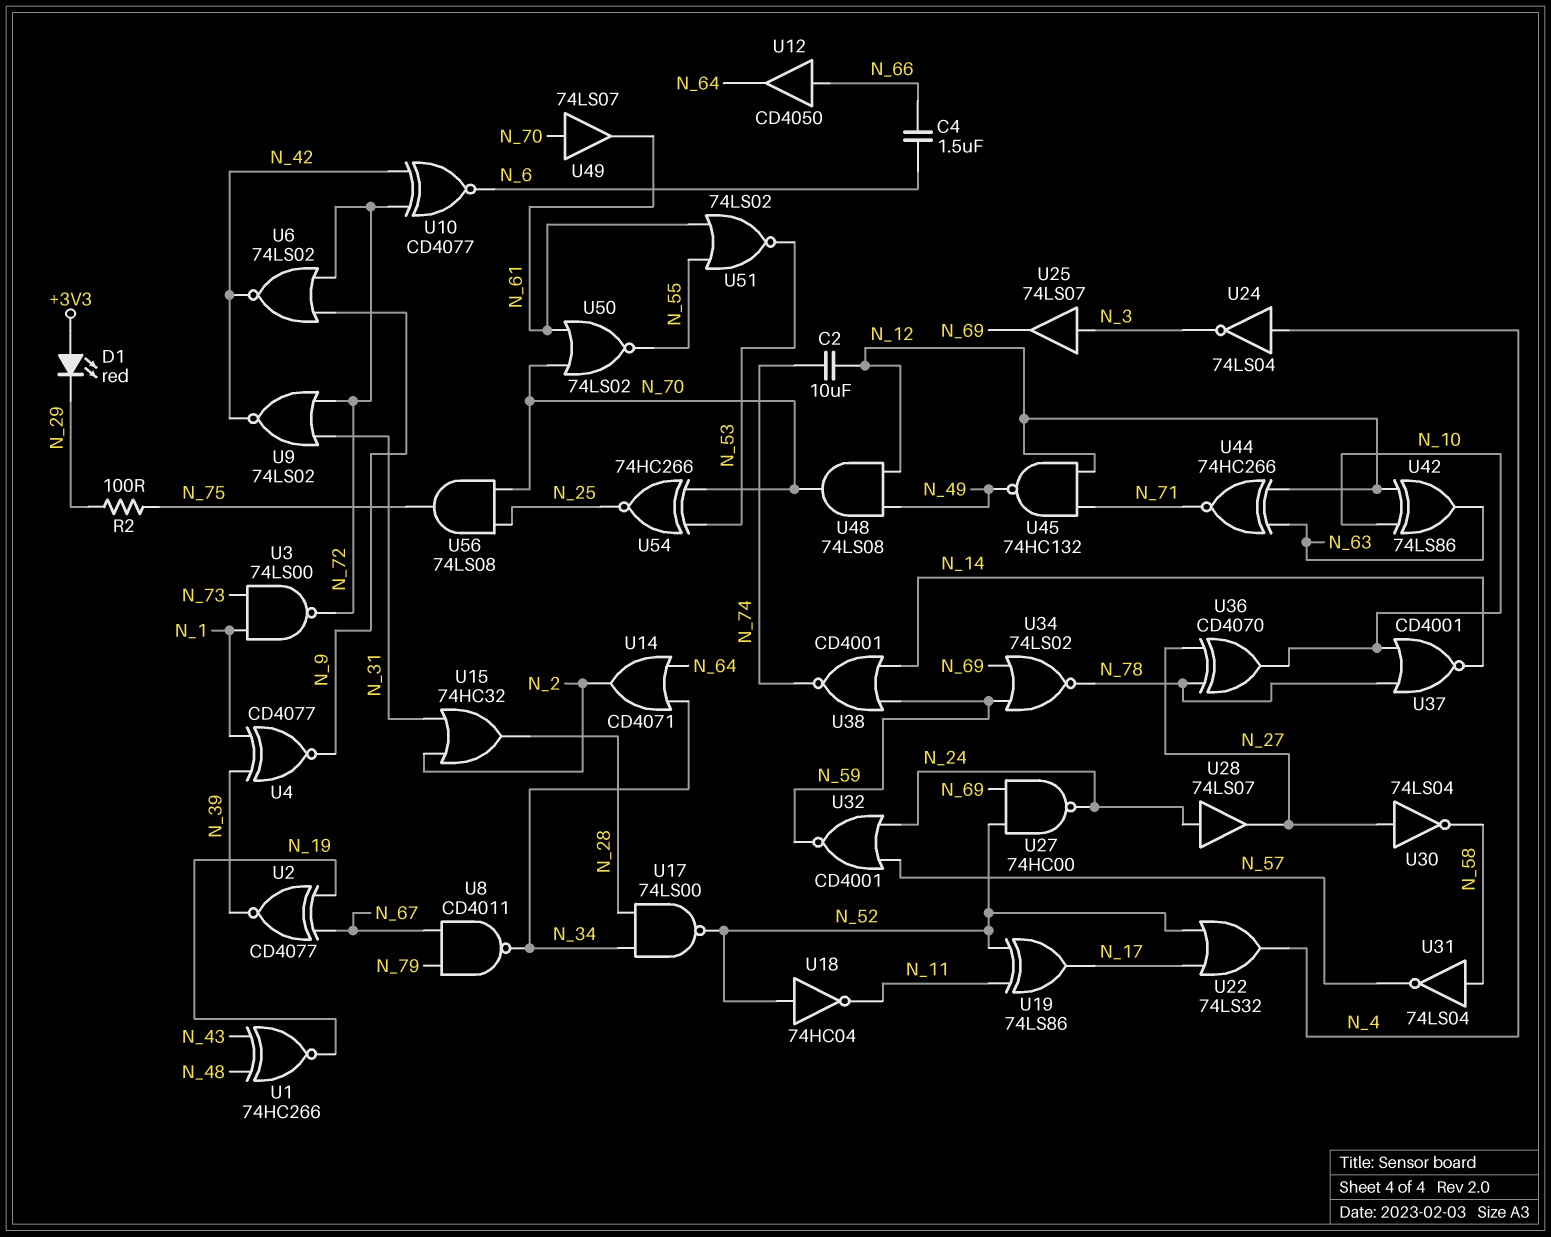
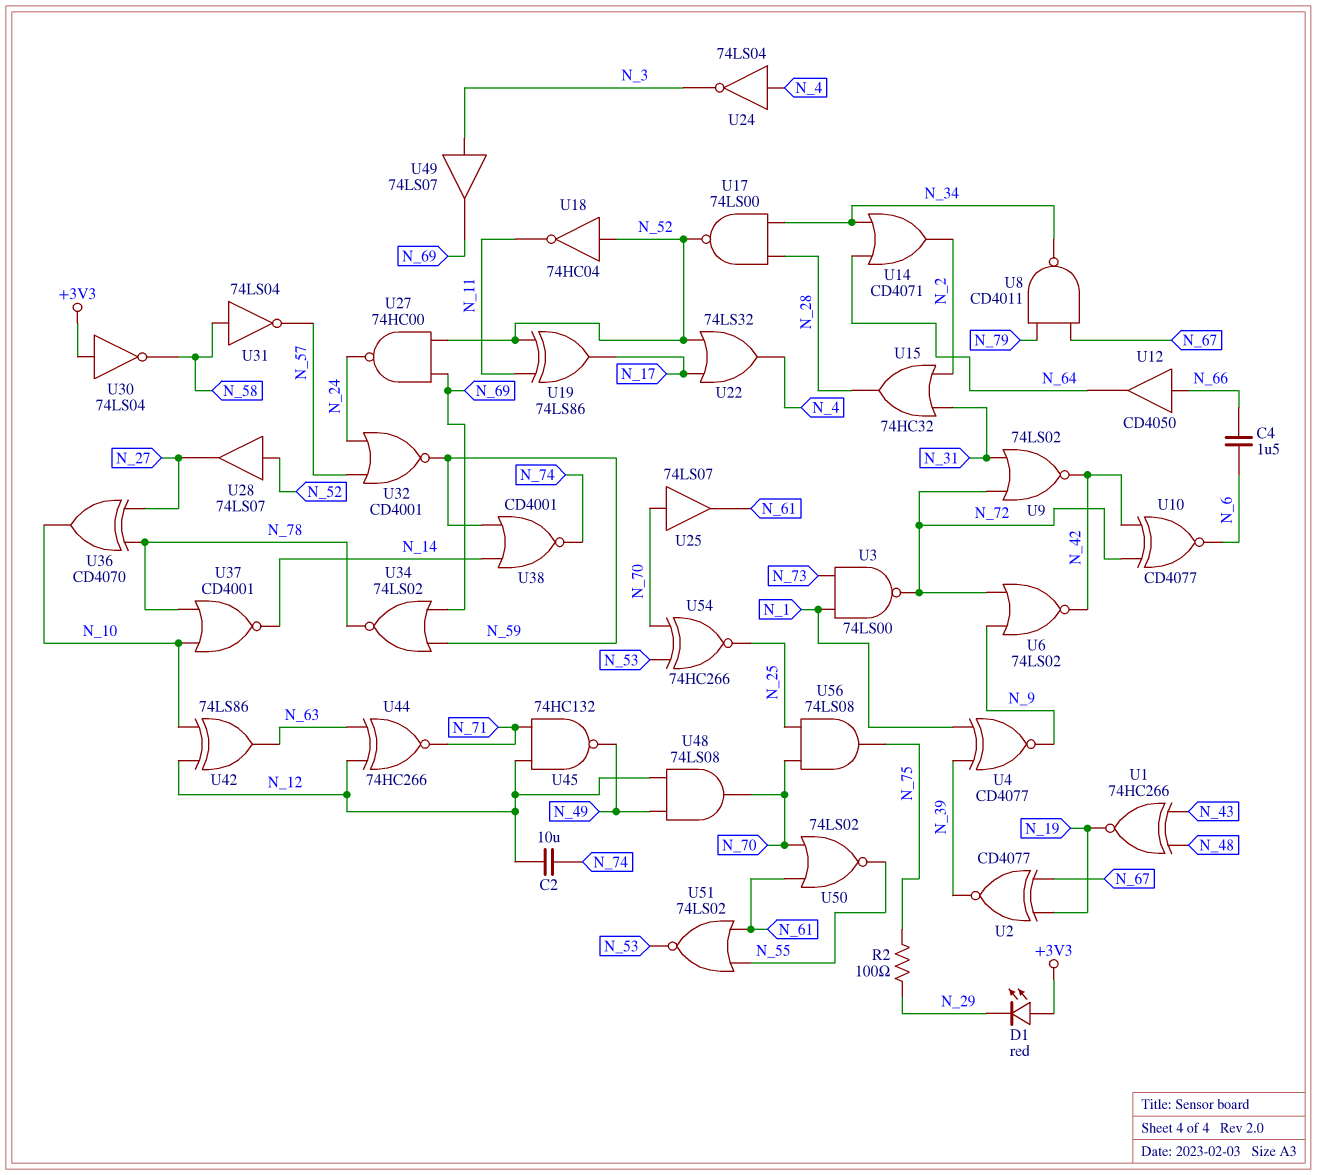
U25: buffer 74LS07 (in N_3, out N_69) -> buffer 74LS07 (in N_70, out N_61)
U28: buffer 74LS07 (in N_24, out N_27) -> buffer 74LS07 (in N_52, out N_27)
U30: NOT 74LS04 (in N_27, out N_58) -> NOT 74LS04 (in +3V3, out N_58)
U49: buffer 74LS07 (in N_70, out N_61) -> buffer 74LS07 (in N_3, out N_69)

